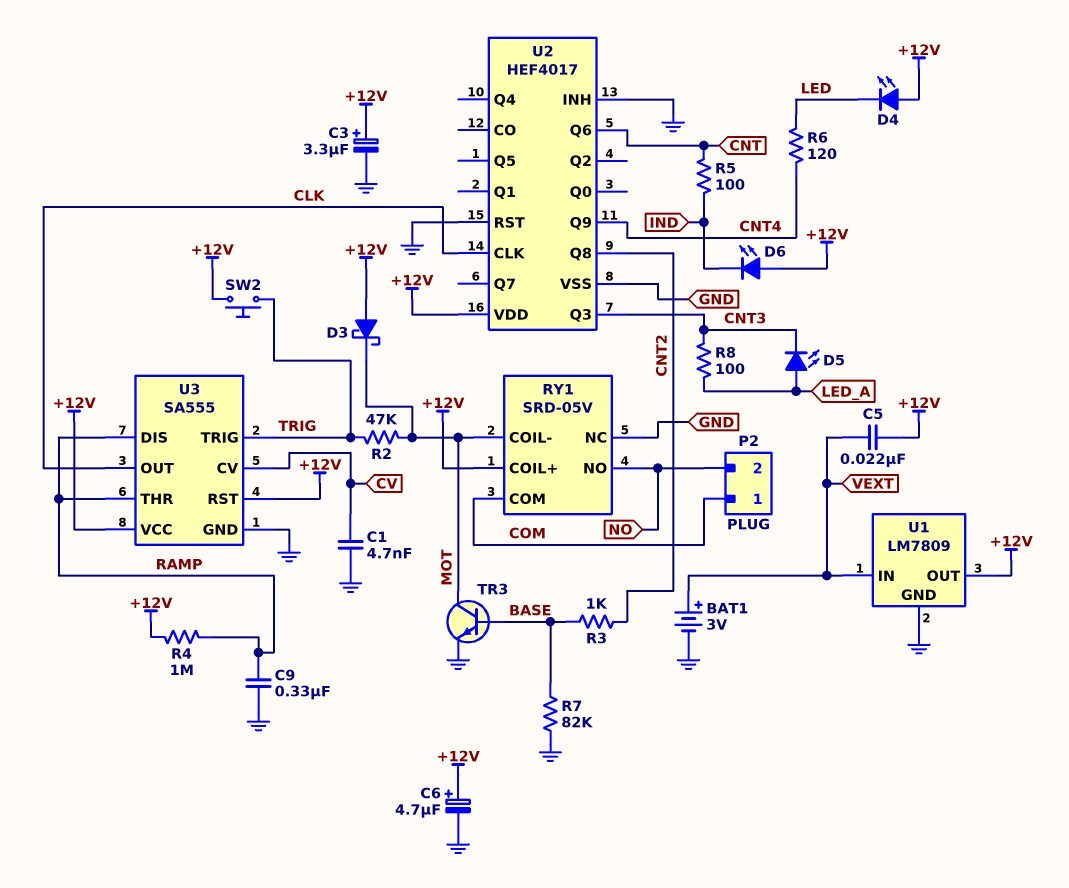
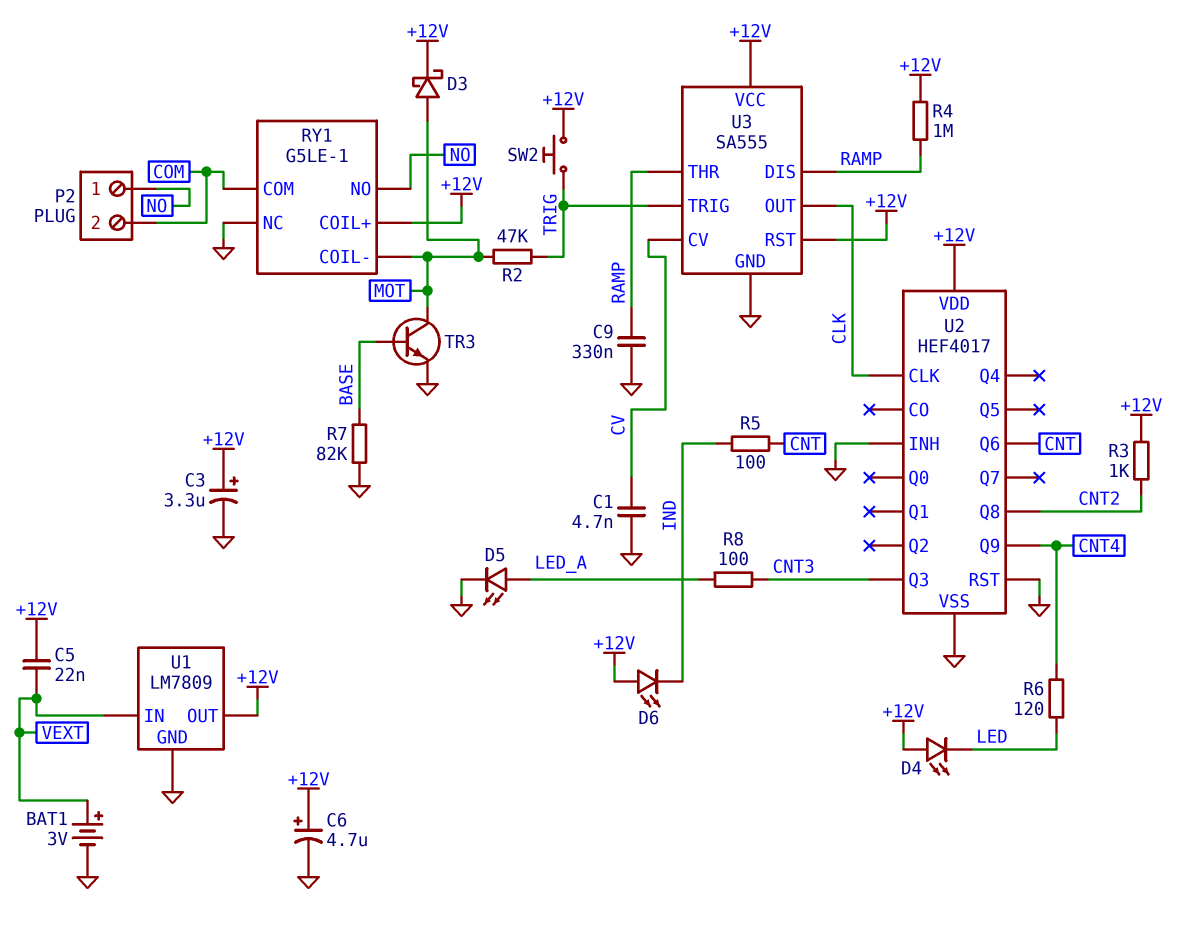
D3: schottky (A +12V, K MOT) -> schottky (A MOT, K +12V)
D5: LED (A LED_A, K CNT3) -> LED (A LED_A, K GND)
P2 pin 1: COM -> NO
P2 pin 2: NO -> COM
R3: 1k (BASE, CNT2) -> 1k (+12V, CNT2)
RY1: SRD-05V -> G5LE-1

